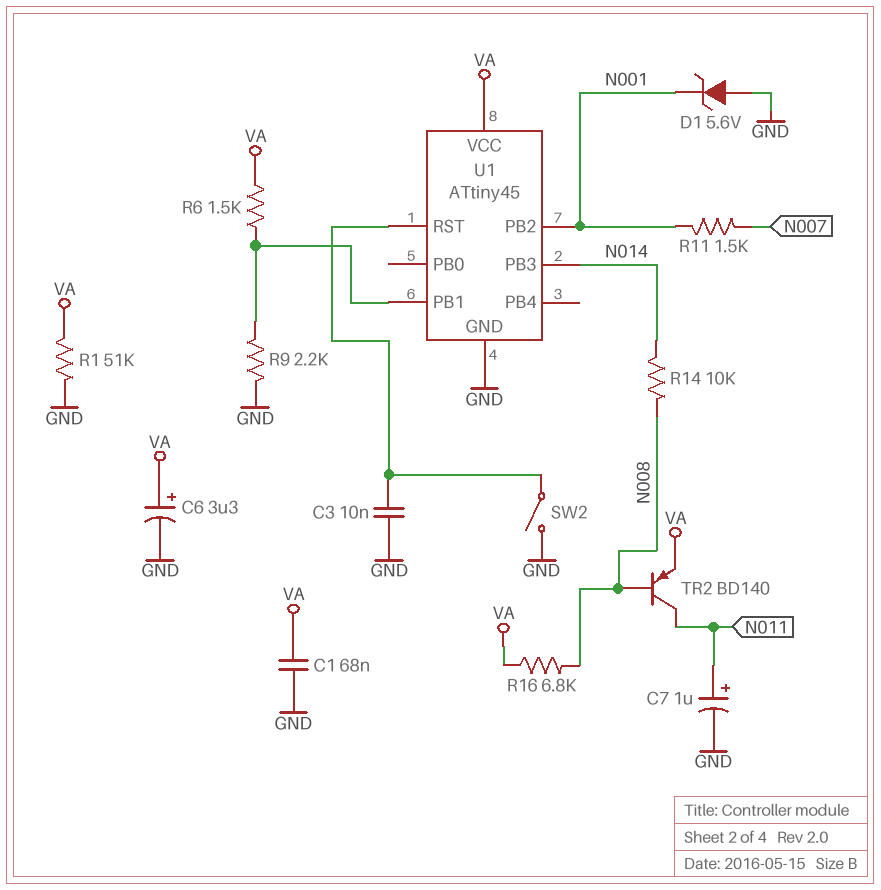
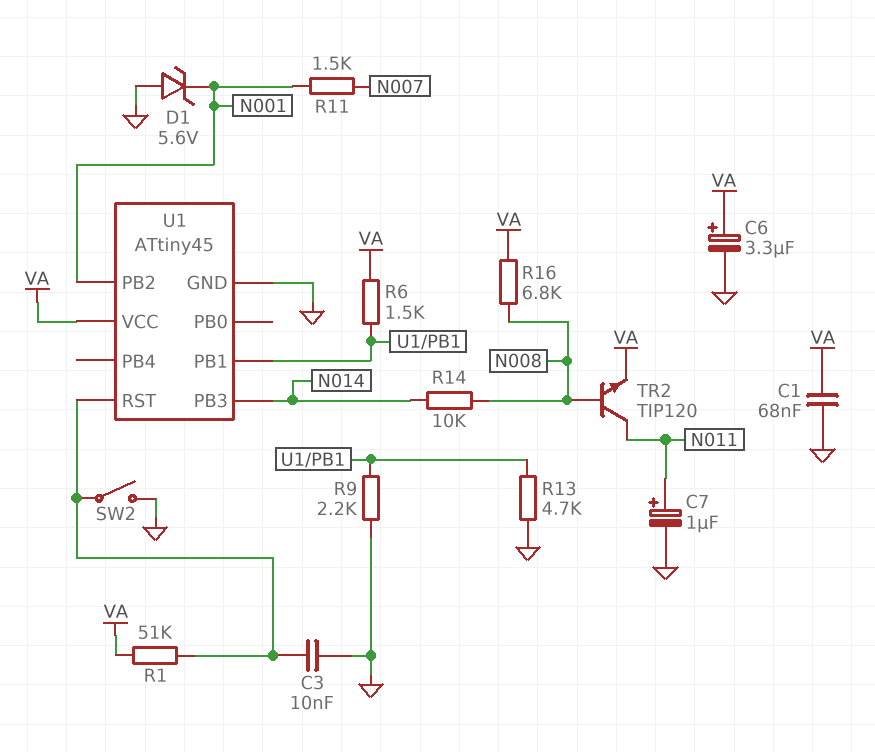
R1: 51k (GND, VA) -> 51k (U1/RST, VA)
R13: none -> 4.7k (GND, U1/PB1)
TR2: PNP BD140 (B N008, C N011, E VA) -> NPN TIP120 (B N008, C N011, E VA)

